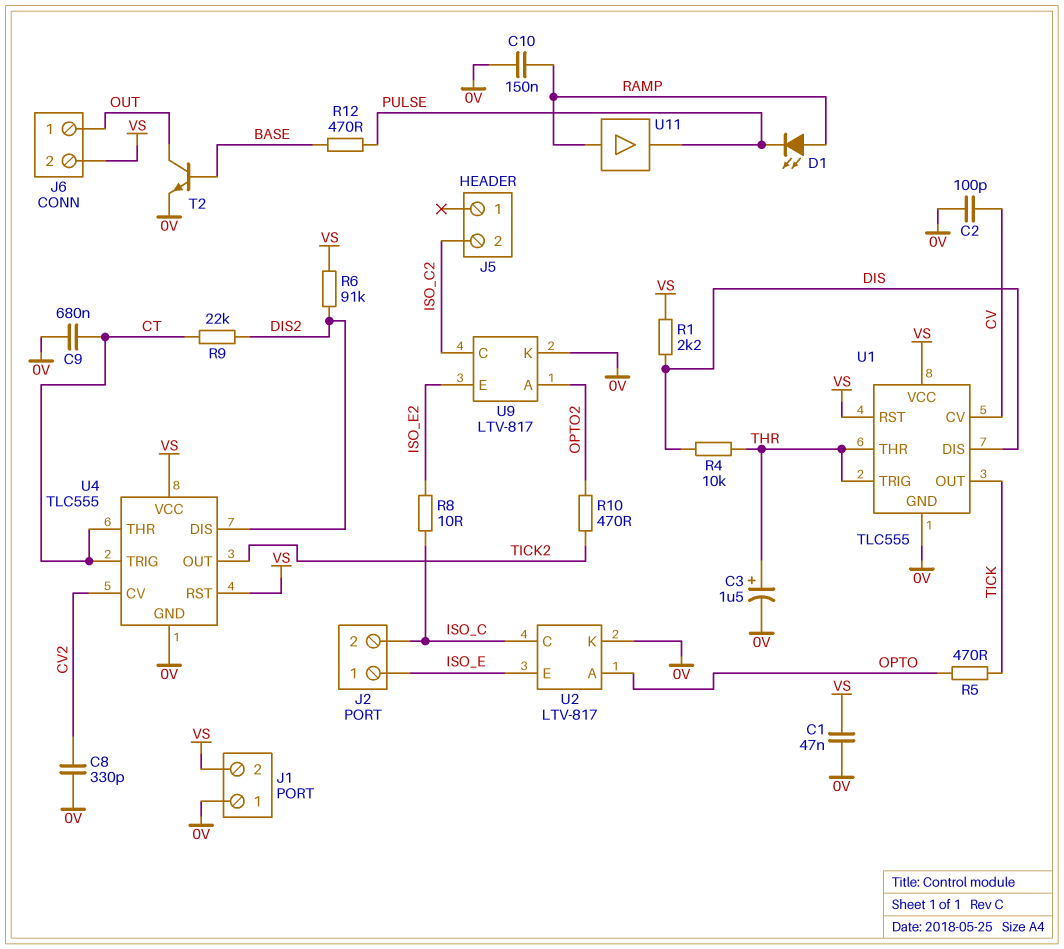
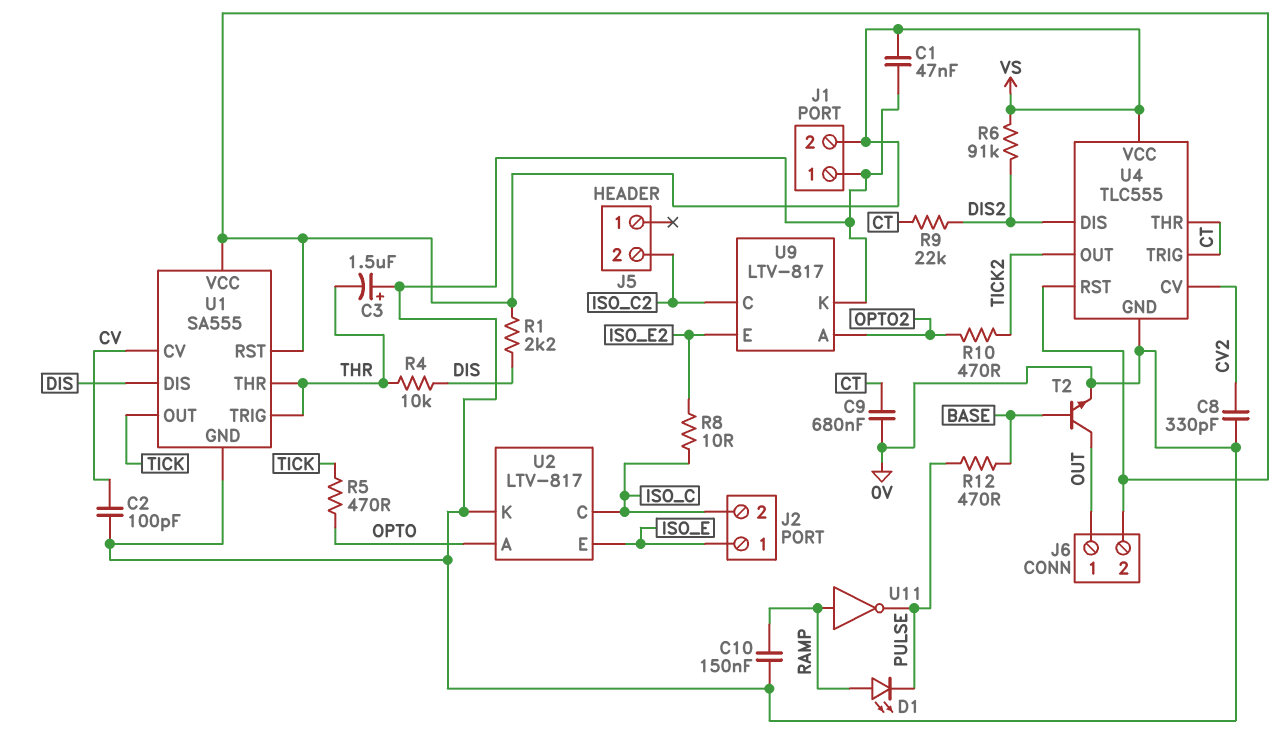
C3: 1.5uF (plus THR, minus 0V) -> 1.5uF (plus 0V, minus THR)
U1: TLC555 -> SA555
U11: buffer (in RAMP, out PULSE) -> NOT (in RAMP, out PULSE)

